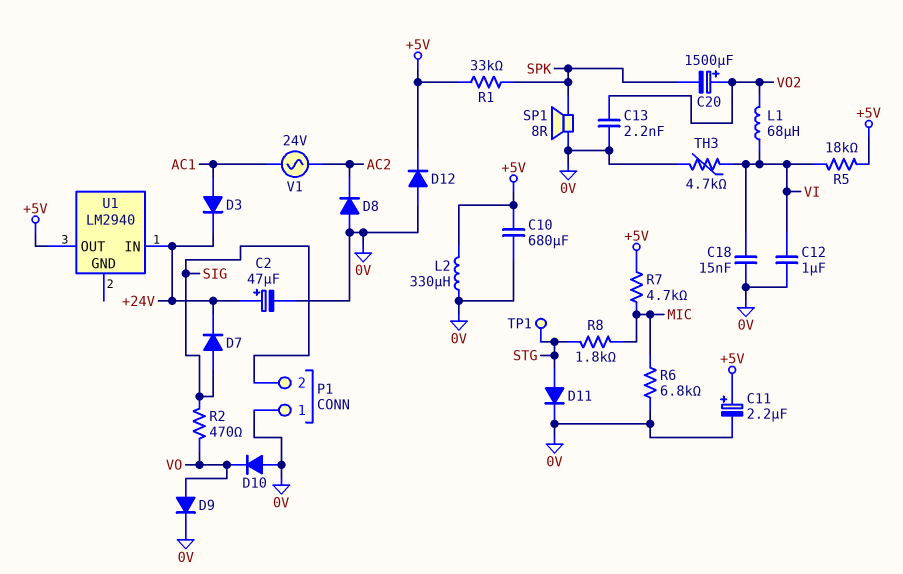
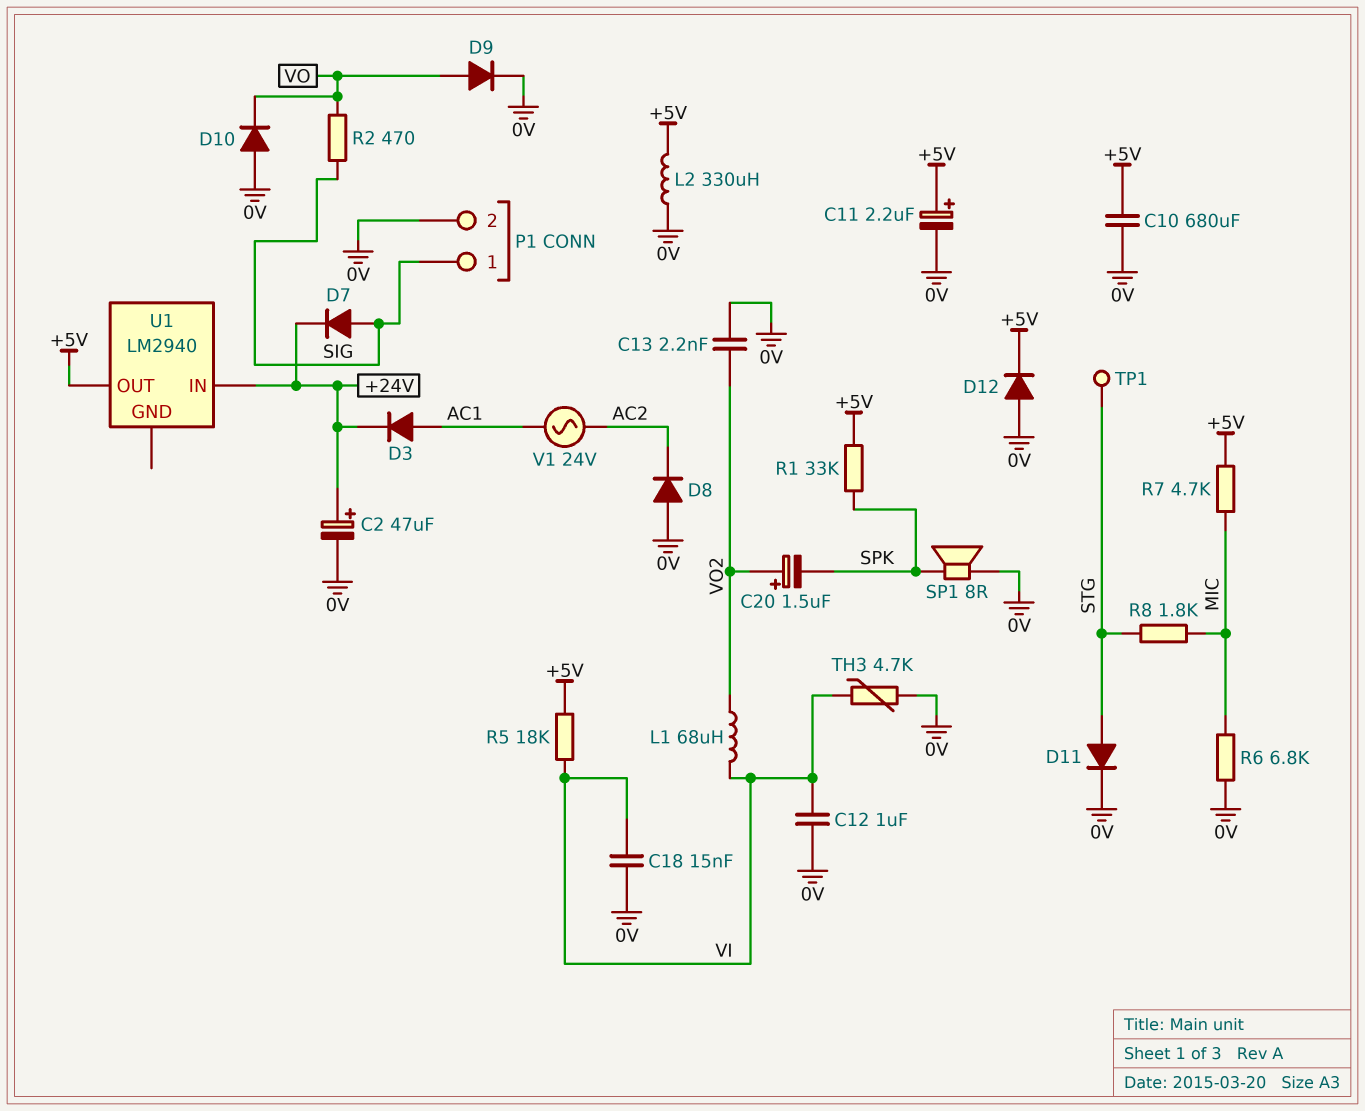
C20: 1500uF (plus VO2, minus SPK) -> 1.5uF (plus VO2, minus SPK)
P1 pin 1: 0V -> SIG
P1 pin 2: SIG -> 0V

